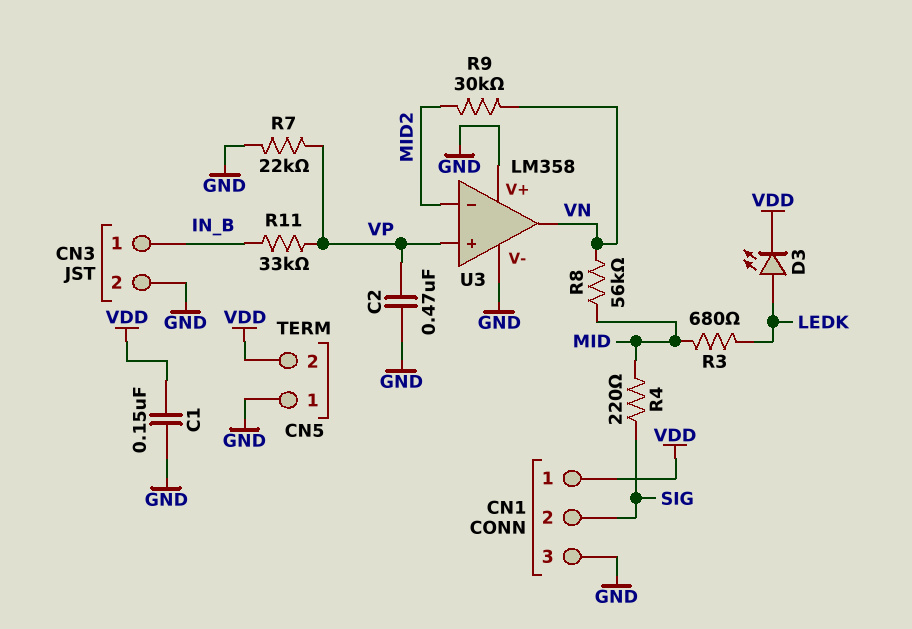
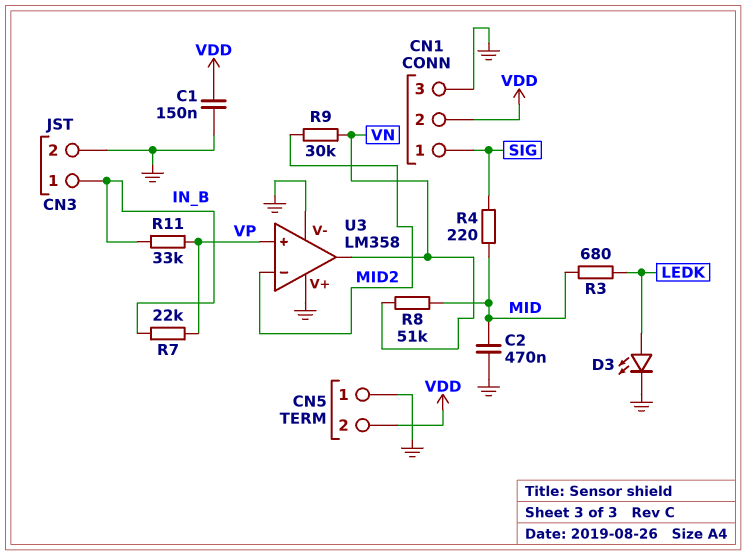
C2: 470nF (GND, VP) -> 470nF (GND, MID)
CN1 pin 1: VDD -> SIG
CN1 pin 2: SIG -> VDD
D3: LED (A LEDK, K VDD) -> LED (A LEDK, K GND)
R7: 22k (GND, VP) -> 22k (IN_B, VP)
R8: 56k (MID, VN) -> 51k (MID, VN)

